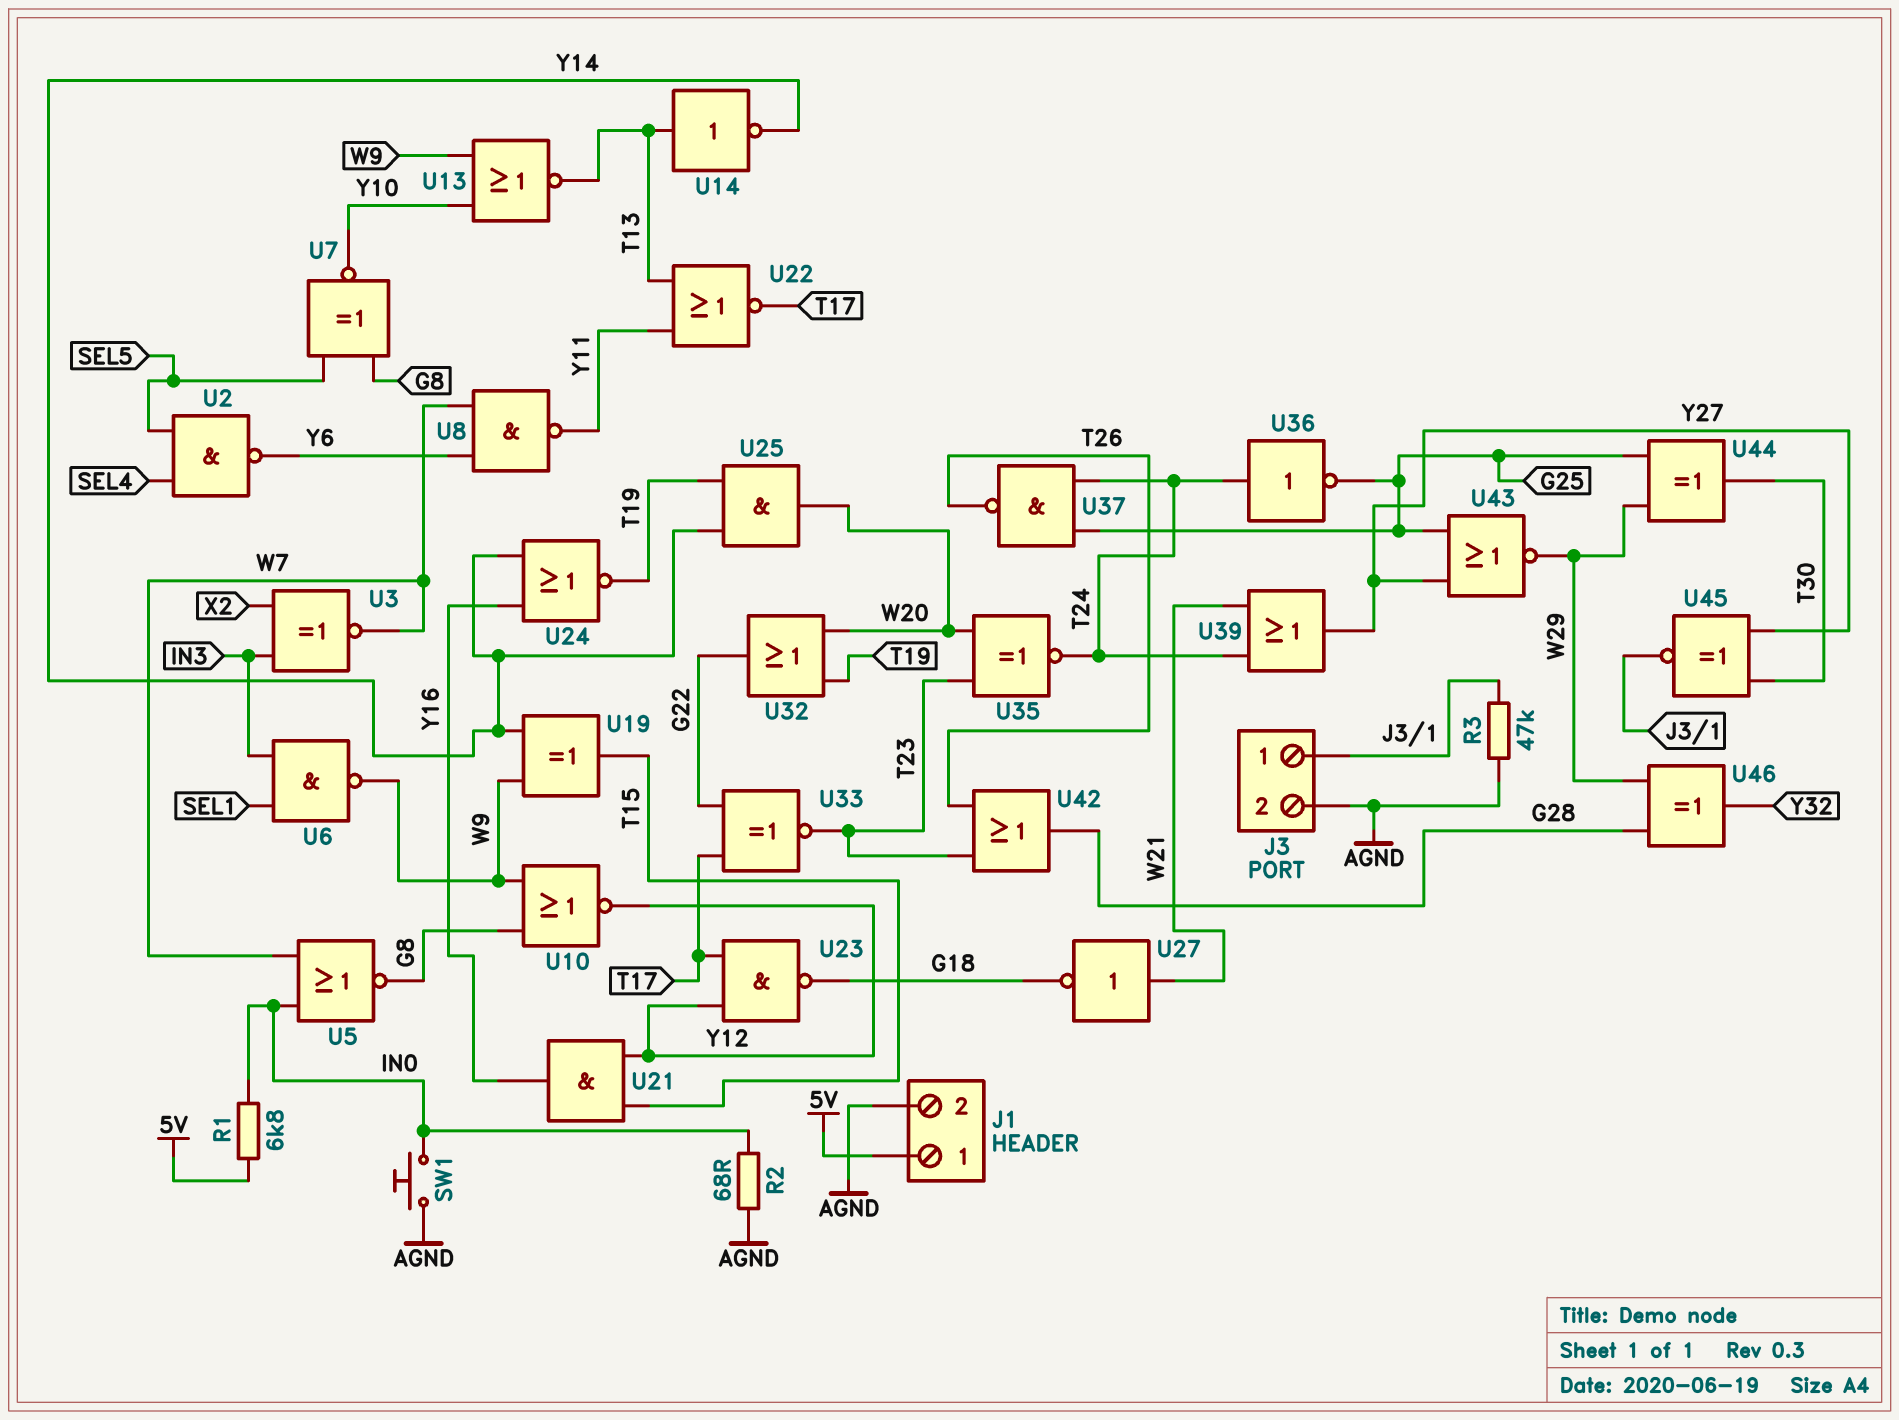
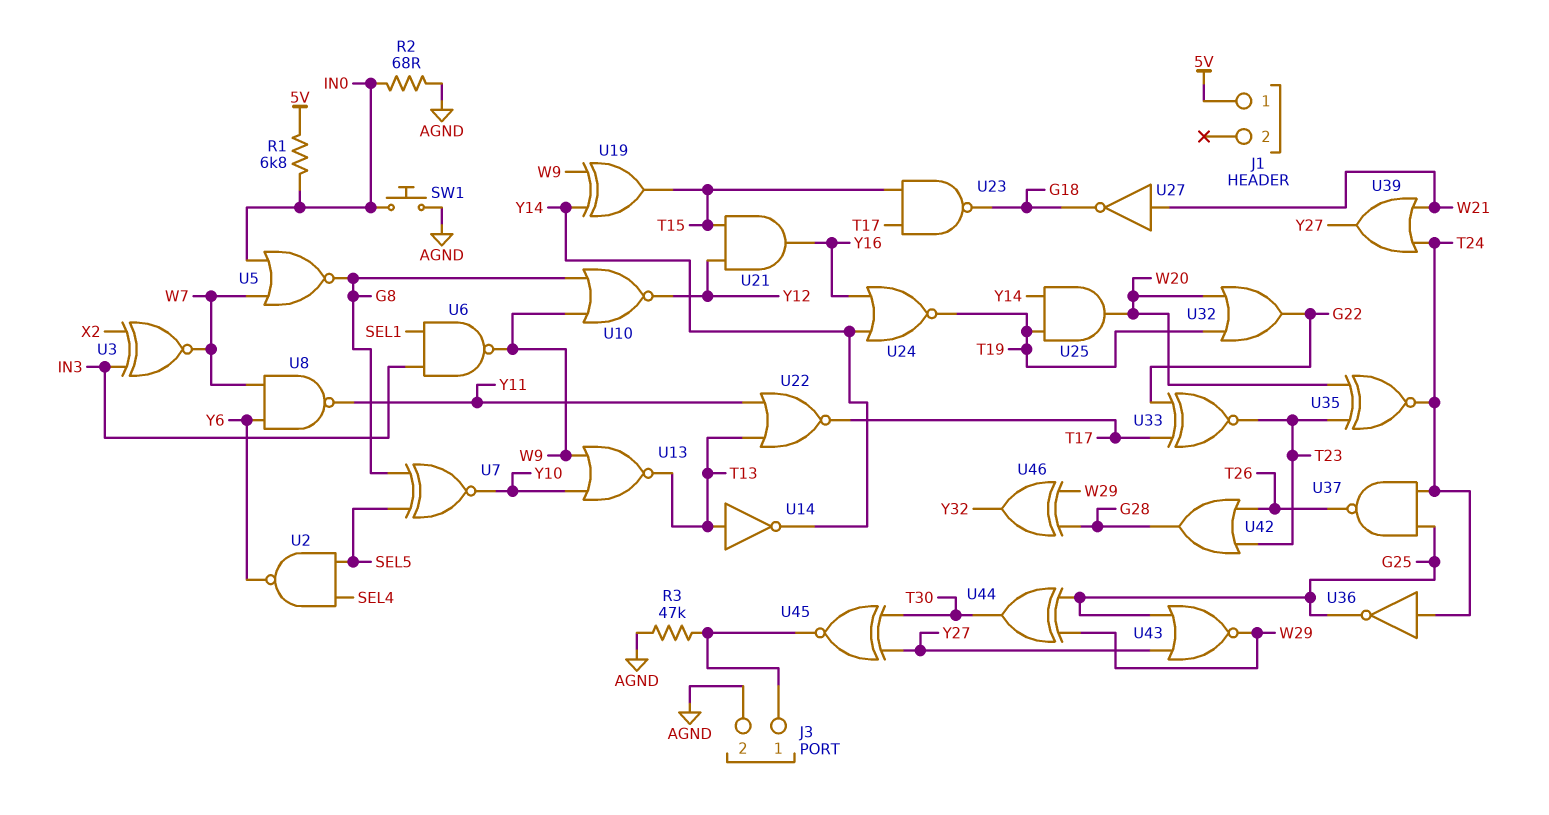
J1 pin 2: AGND -> none
U23: NAND (in T17, in Y12, out G18) -> NAND (in T15, in T17, out G18)

